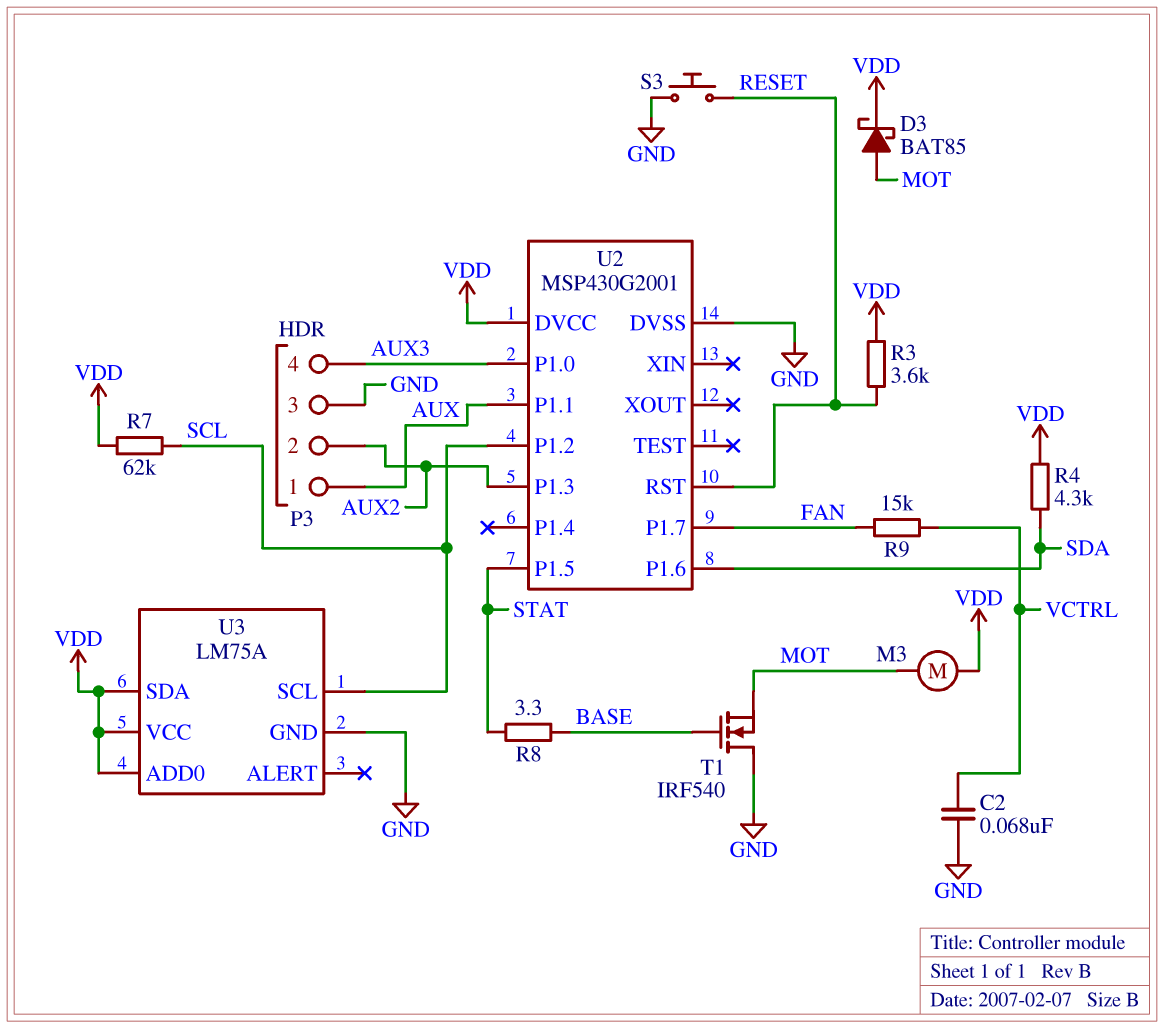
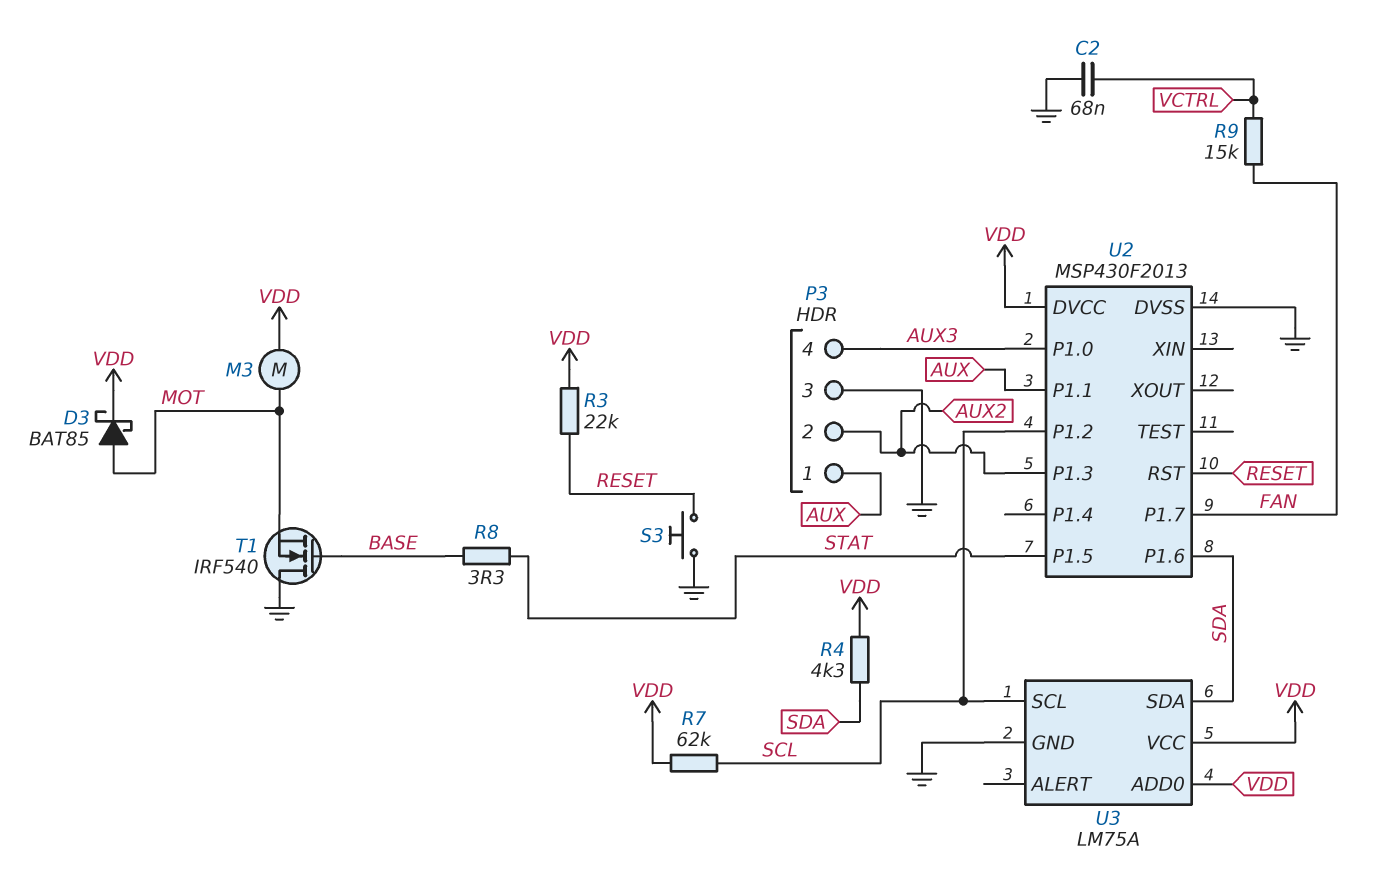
R3: 3.6k (RESET, VDD) -> 22k (RESET, VDD)
U2: MSP430G2001 -> MSP430F2013
U3 pin SDA: VDD -> SDA

